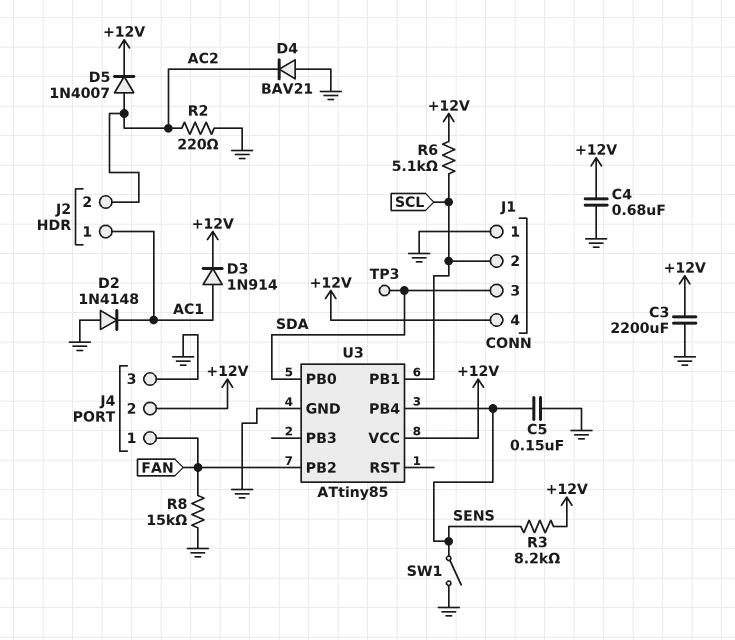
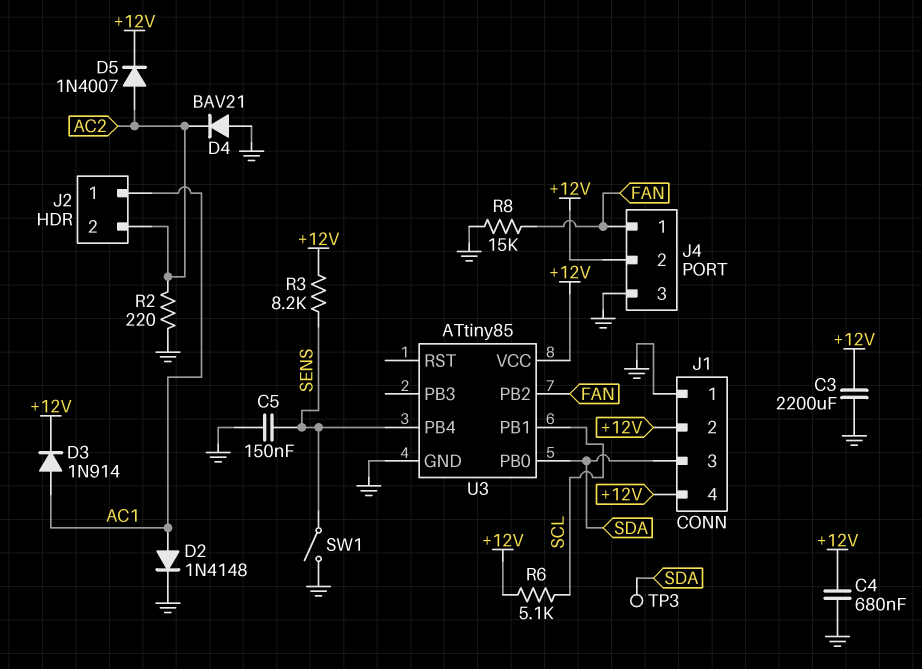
D2: diode 1N4148 (A GND, K AC1) -> diode 1N4148 (A AC1, K GND)
J1 pin 2: SCL -> +12V

